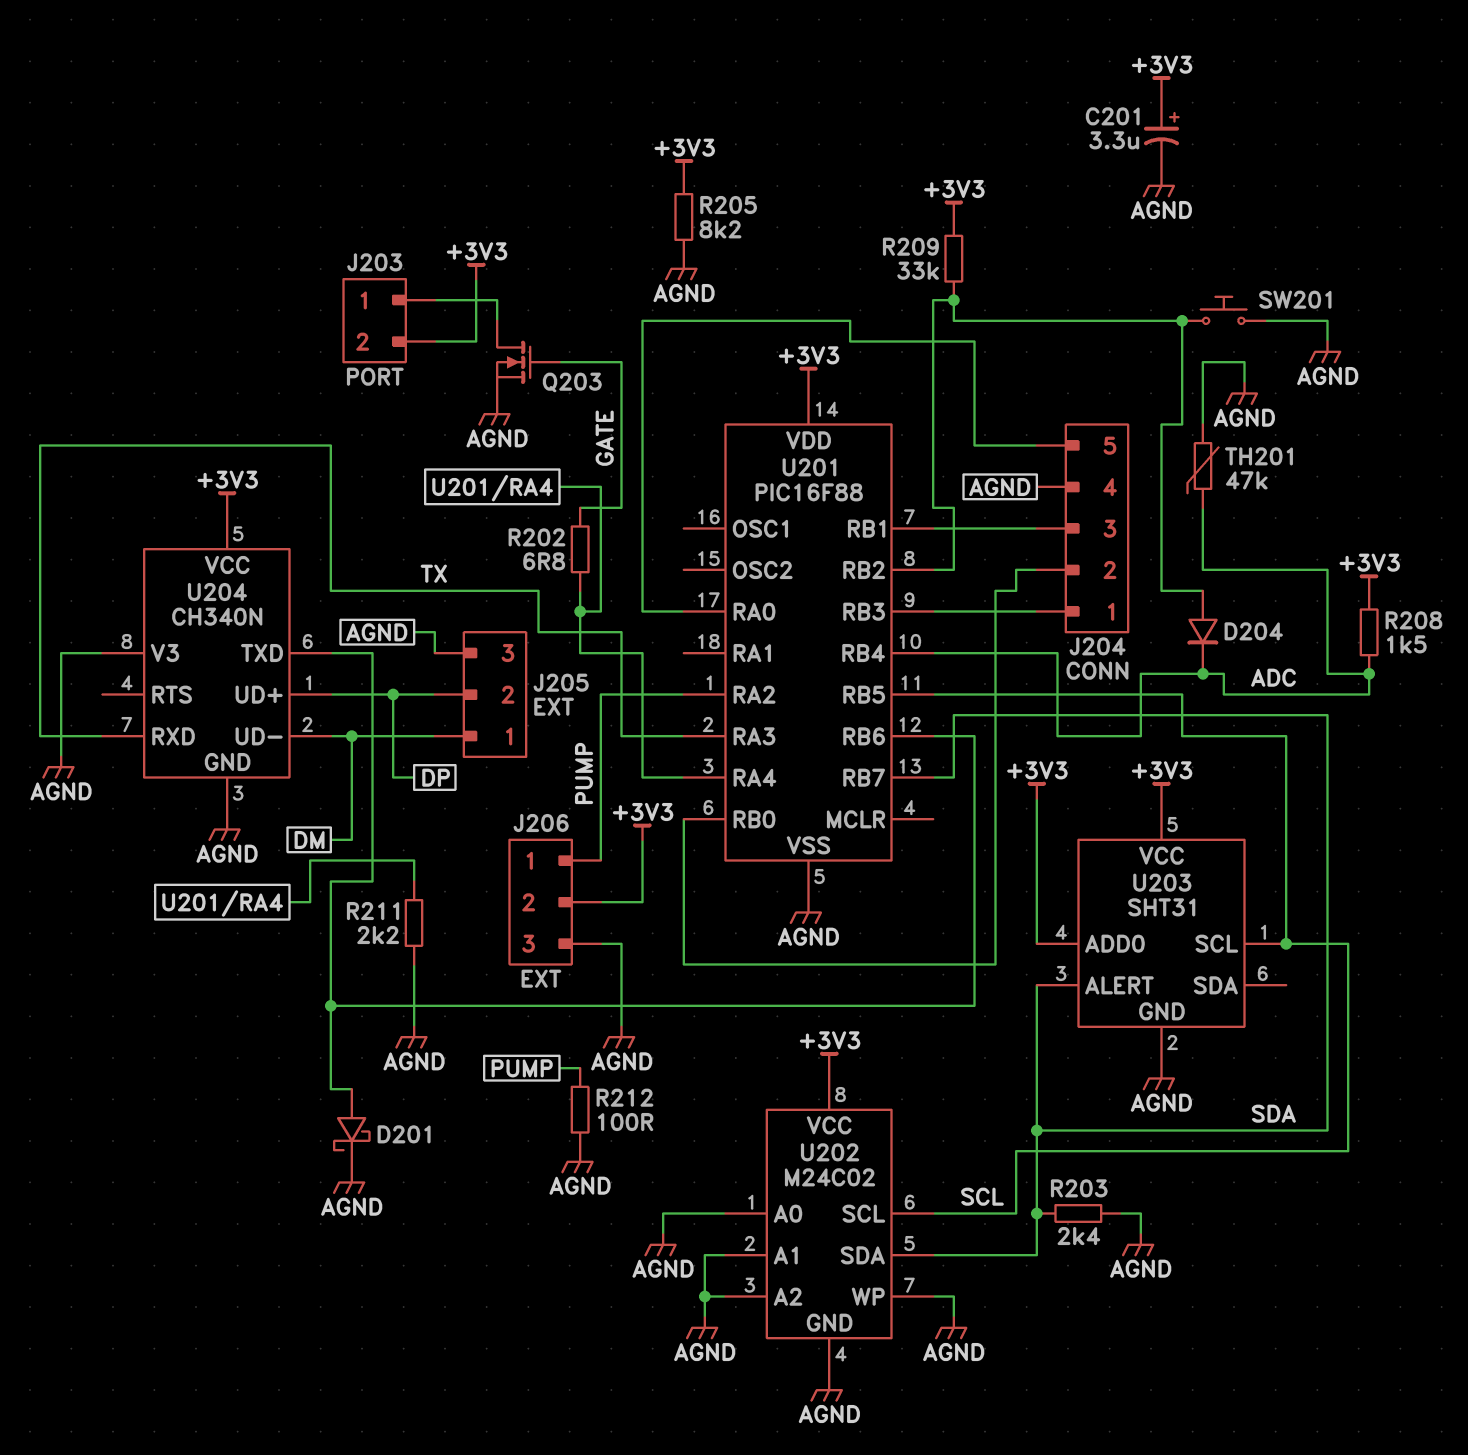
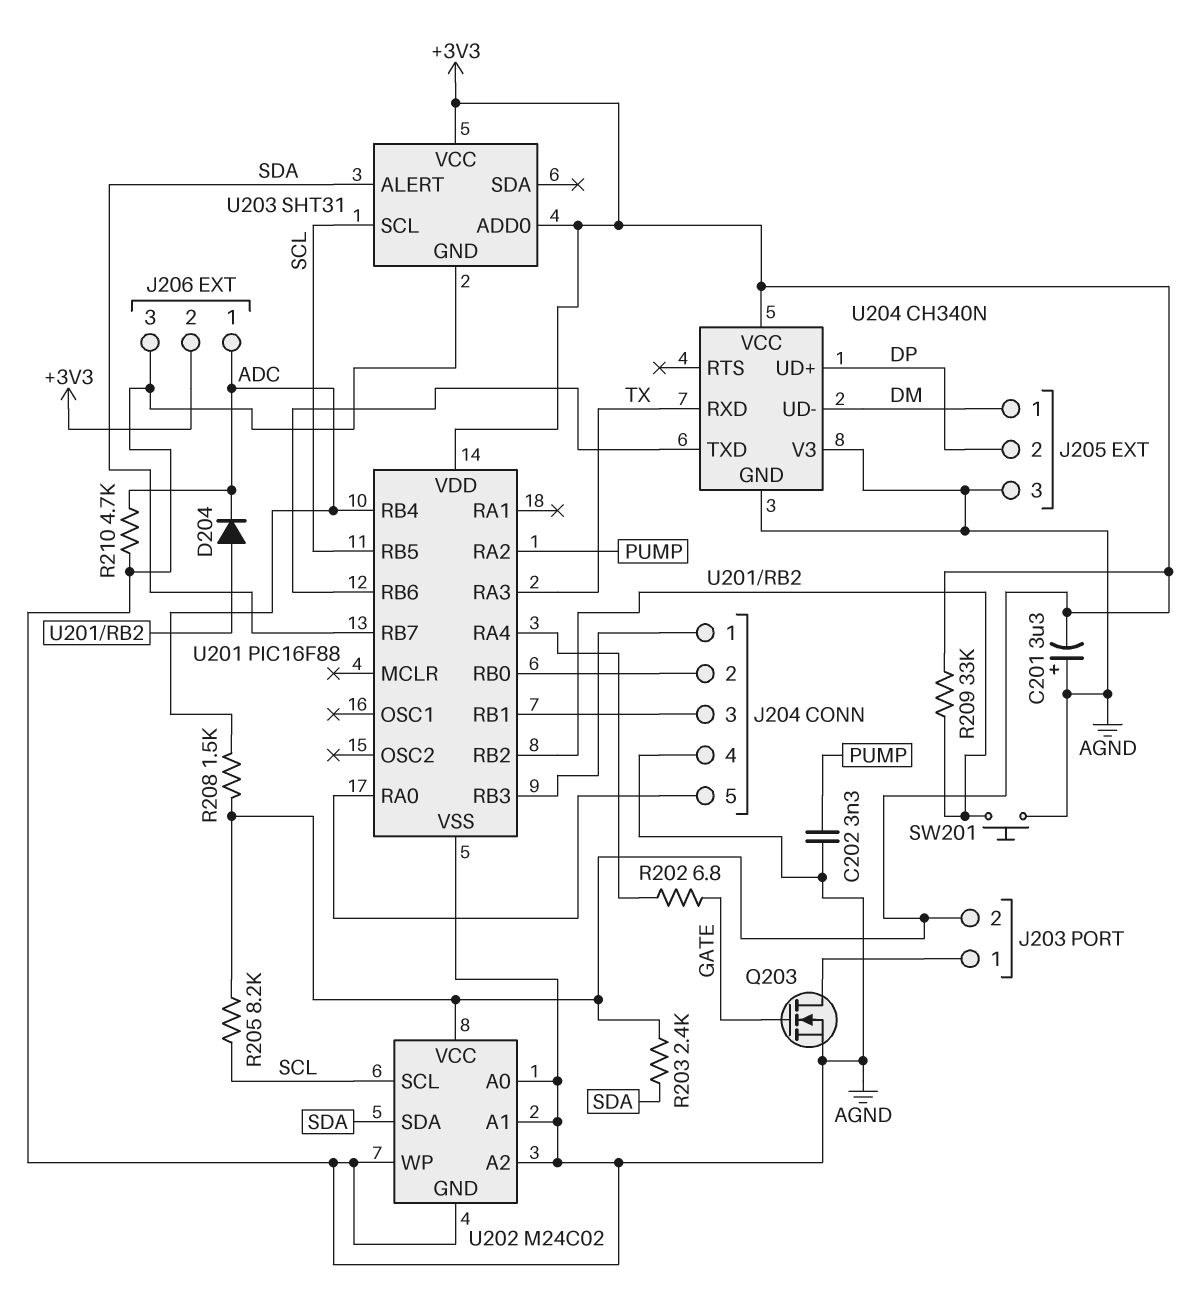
C201: 3.3uF (plus +3V3, minus AGND) -> 3.3uF (plus AGND, minus +3V3)
C202: none -> 3.3nF (AGND, PUMP)
D201: schottky (A U201/RB6, K AGND) -> none
J206 pin 1: PUMP -> ADC
R203: 2.4k (AGND, SDA) -> 2.4k (+3V3, SDA)
R205: 8.2k (+3V3, AGND) -> 8.2k (+3V3, SCL)
R210: none -> 4.7k (ADC, AGND)
R211: 2.2k (AGND, U201/RA4) -> none
R212: 100 (AGND, PUMP) -> none
TH201: 47k (ADC, AGND) -> none

